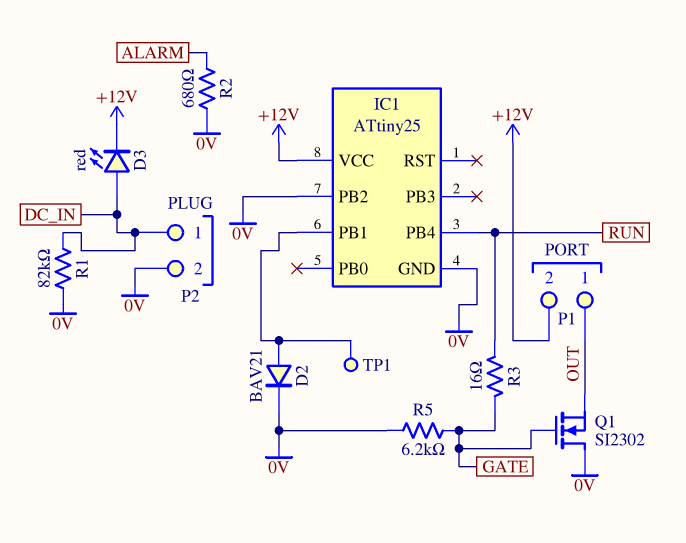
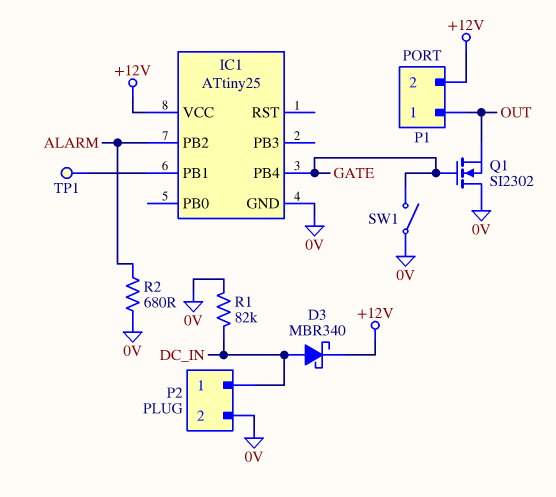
D2: diode BAV21 (A IC1/PB1, K 0V) -> none
D3: LED red (A DC_IN, K +12V) -> schottky MBR340 (A DC_IN, K +12V)
IC1 pin PB2: 0V -> ALARM
IC1 pin PB4: RUN -> GATE
R3: 16 (GATE, RUN) -> none
R5: 6.2k (0V, GATE) -> none
SW1: none -> switch (0V, GATE)

